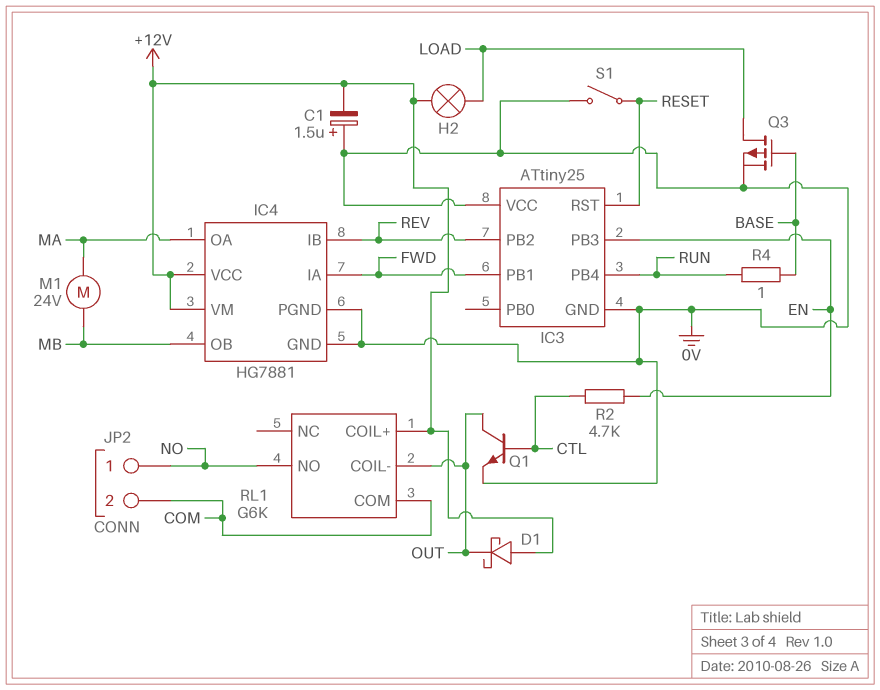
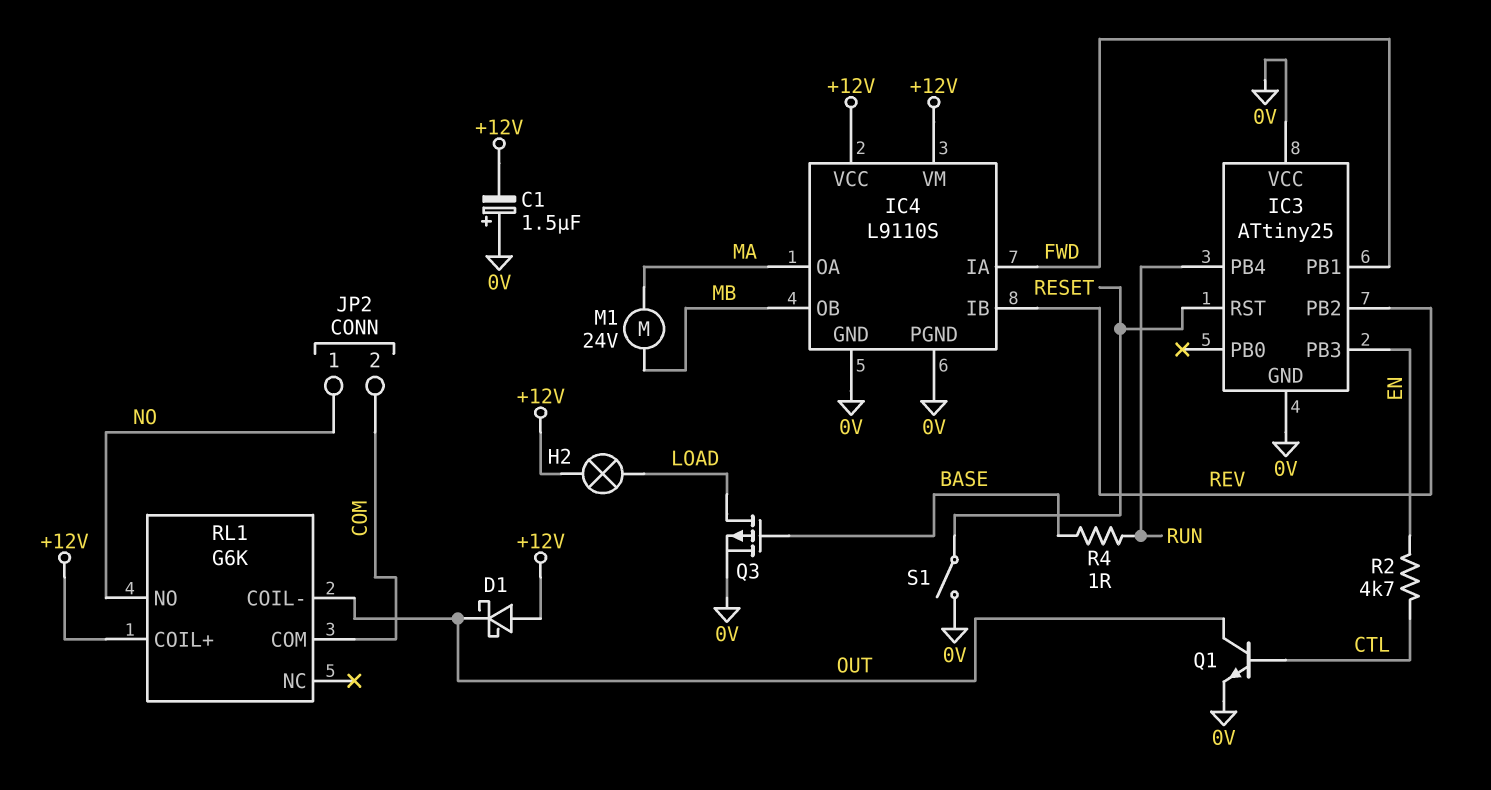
IC4: HG7881 -> L9110S

